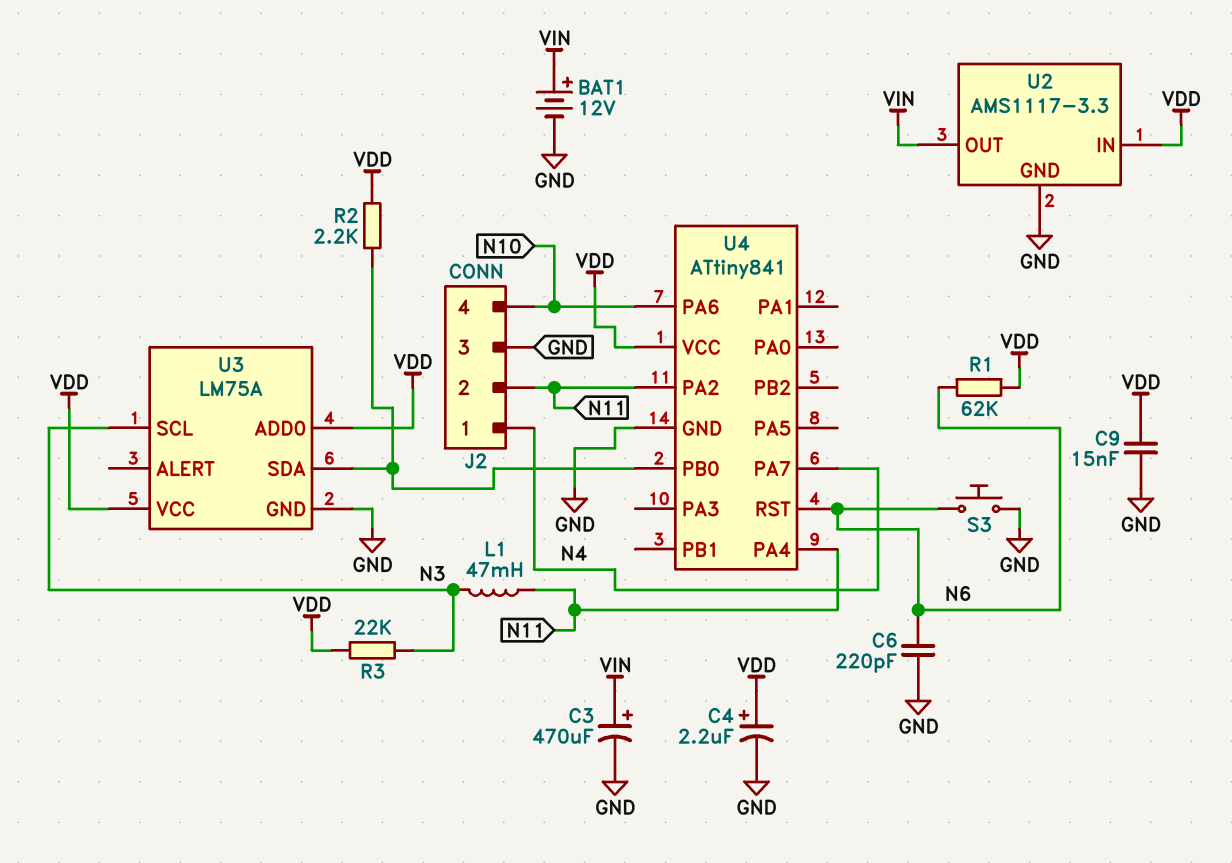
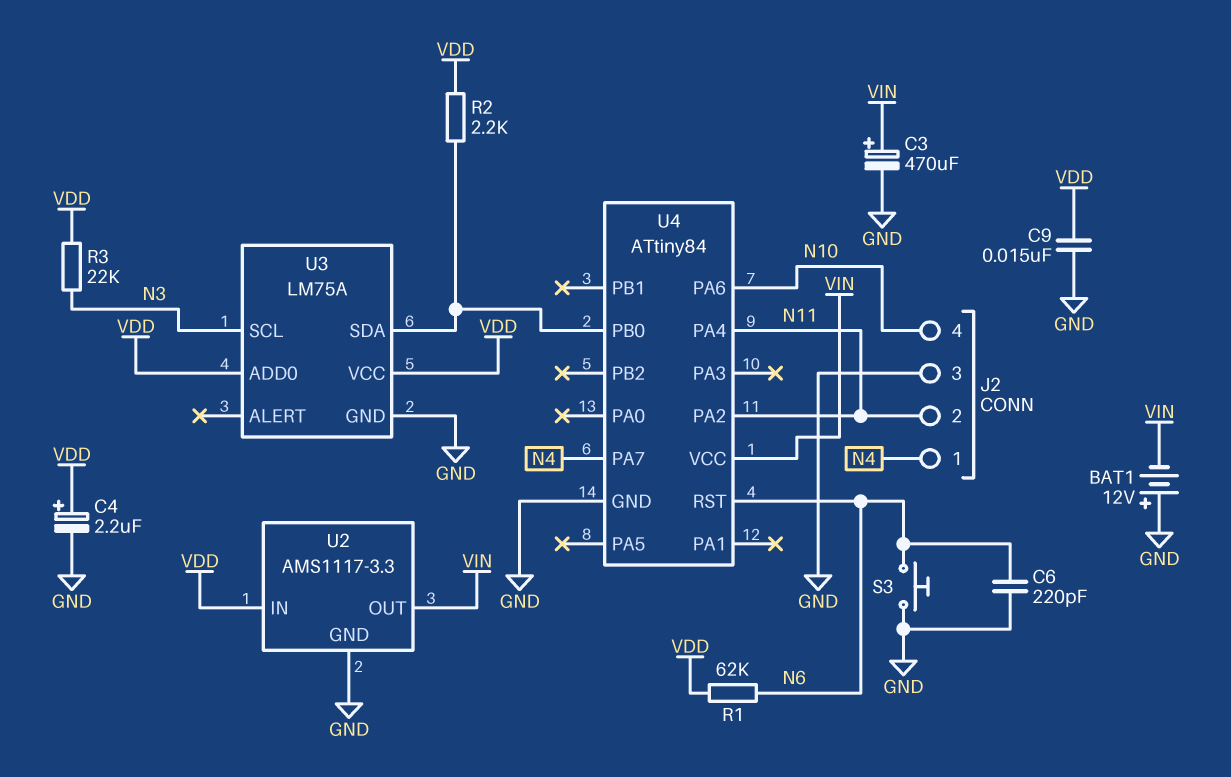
BAT1: 12V (plus VIN, minus GND) -> 12V (plus GND, minus VIN)
L1: 47mH (N3, N11) -> none
U4: ATtiny841 -> ATtiny84
U4 pin VCC: VDD -> VIN

